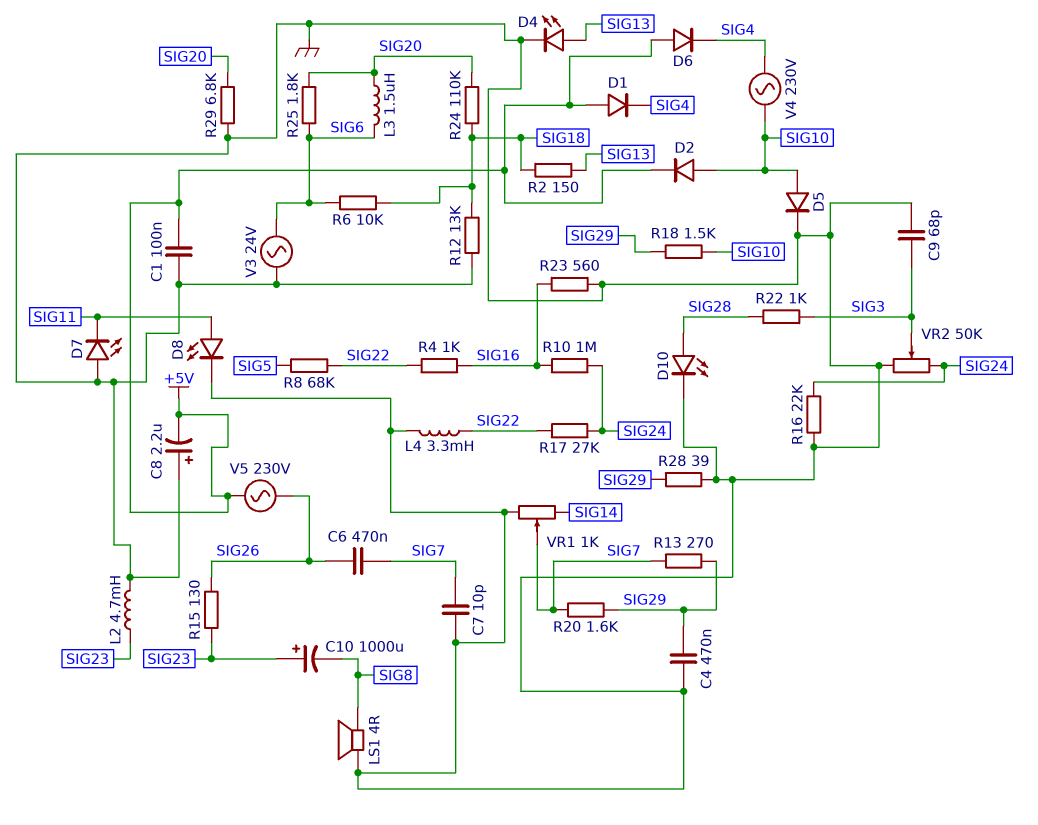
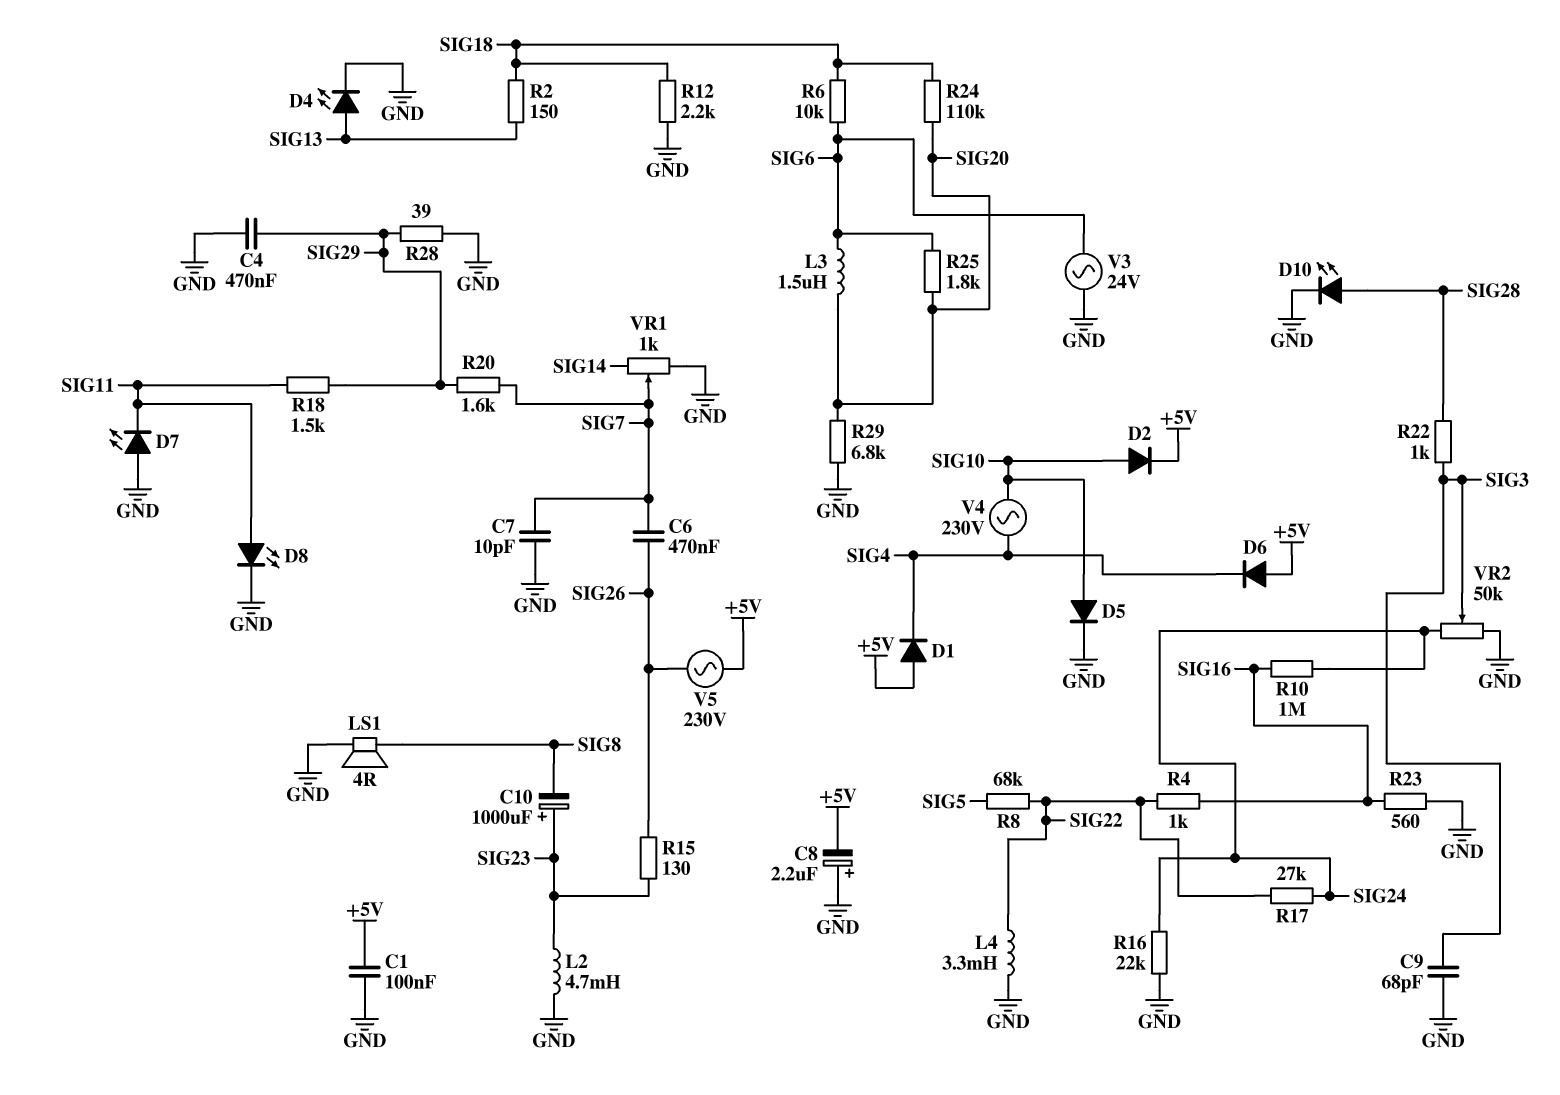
R12: 13k (GND, SIG18) -> 2.2k (GND, SIG18)
R13: 270 (SIG7, SIG29) -> none
R18: 1.5k (SIG10, SIG29) -> 1.5k (SIG11, SIG29)

